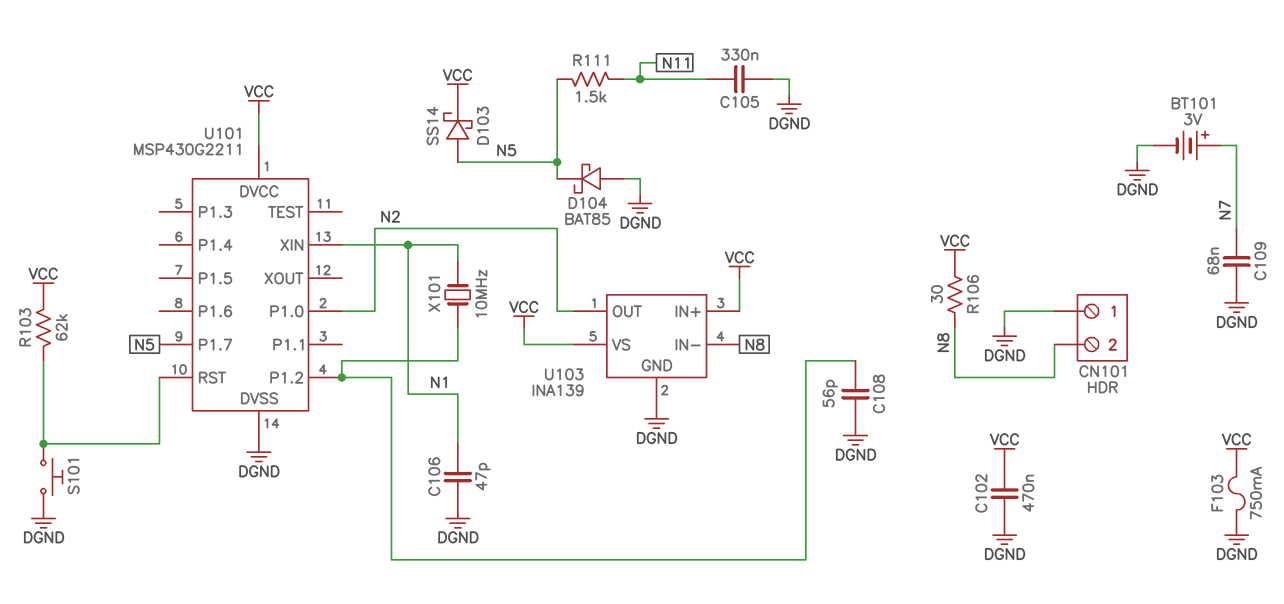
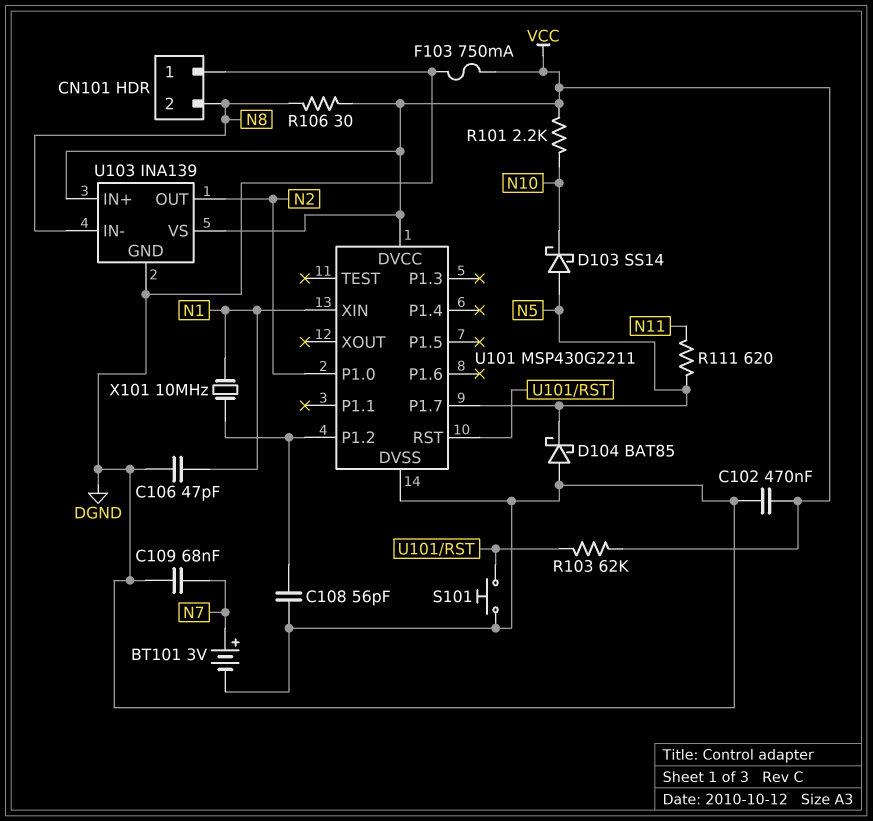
C105: 330nF (DGND, N11) -> none
D103: schottky SS14 (A N5, K VCC) -> schottky SS14 (A N5, K N10)
R101: none -> 2.2k (N10, VCC)
R111: 1.5k (N5, N11) -> 620 (N5, N11)

